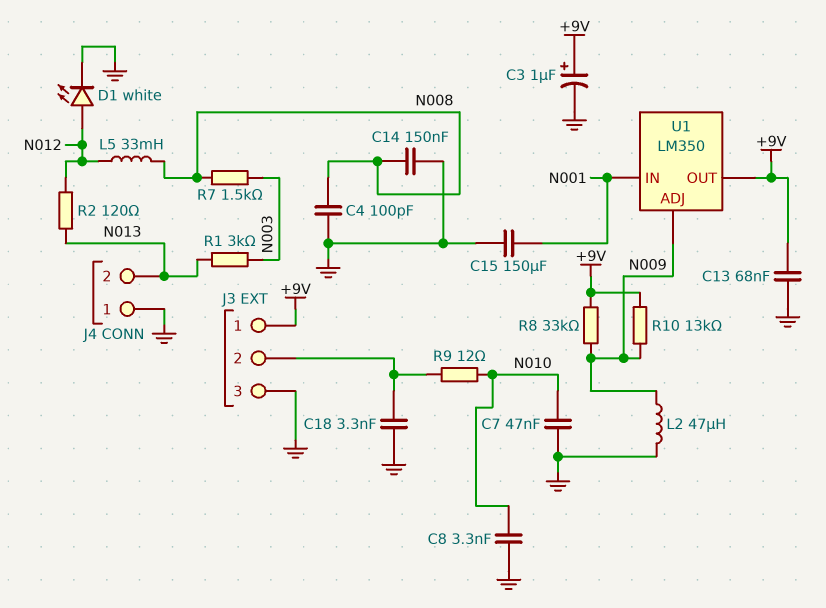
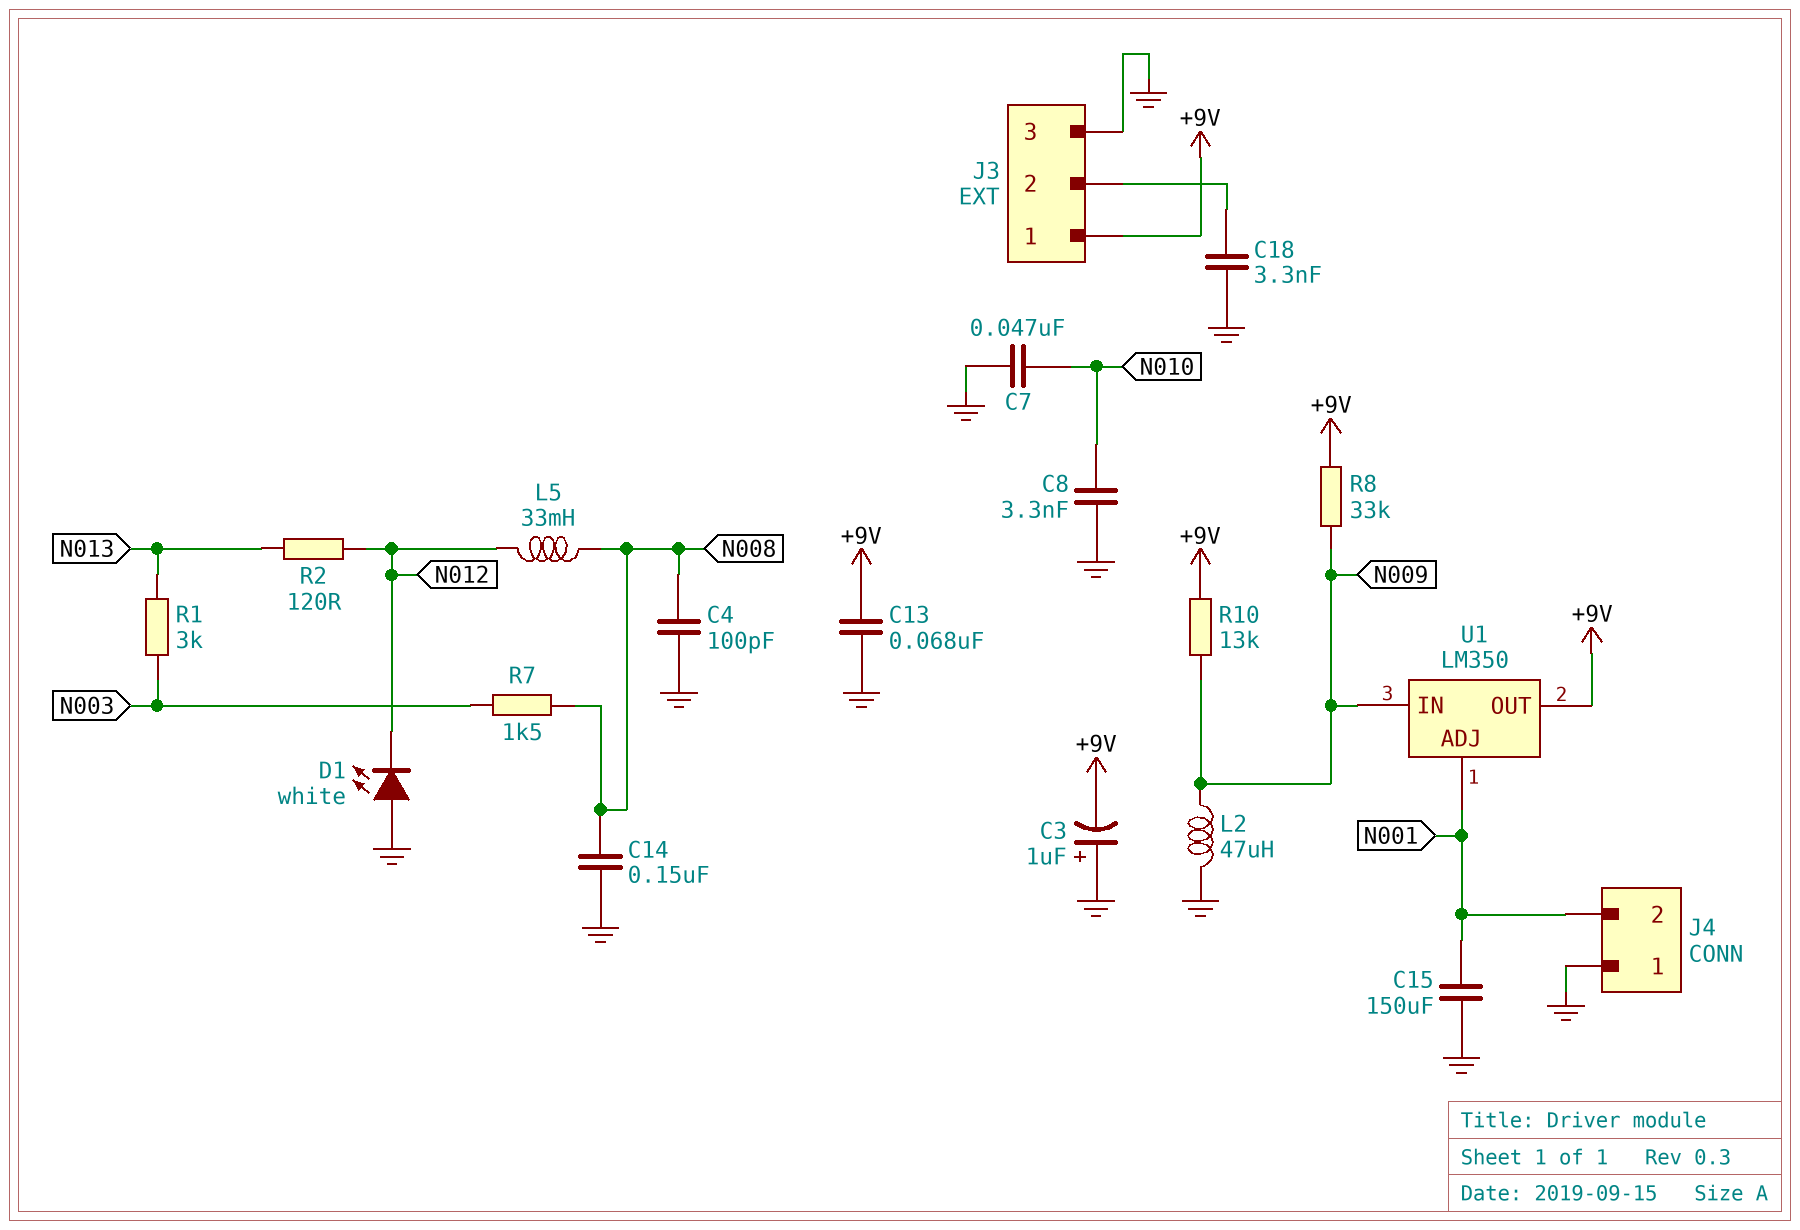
C3: 1uF (plus +9V, minus GND) -> 1uF (plus GND, minus +9V)
D1: LED white (A N012, K GND) -> LED white (A GND, K N012)
J4 pin 2: N013 -> N001
R9: 12 (J3/2, N010) -> none
U1 pin ADJ: N009 -> N001
U1 pin IN: N001 -> N009

